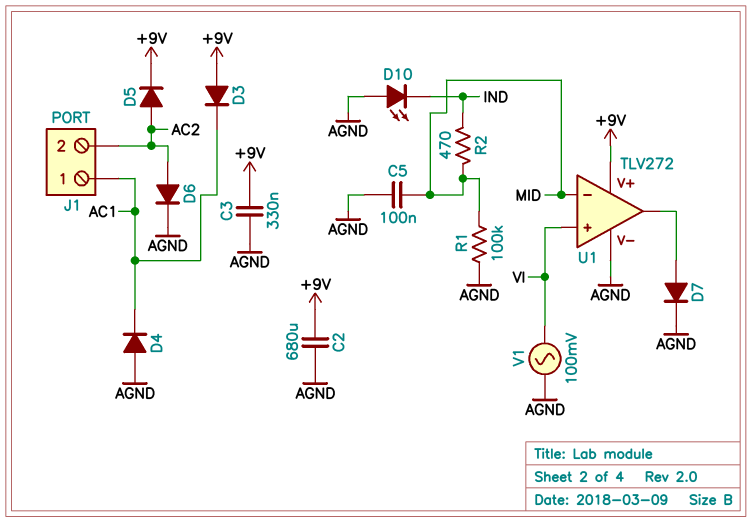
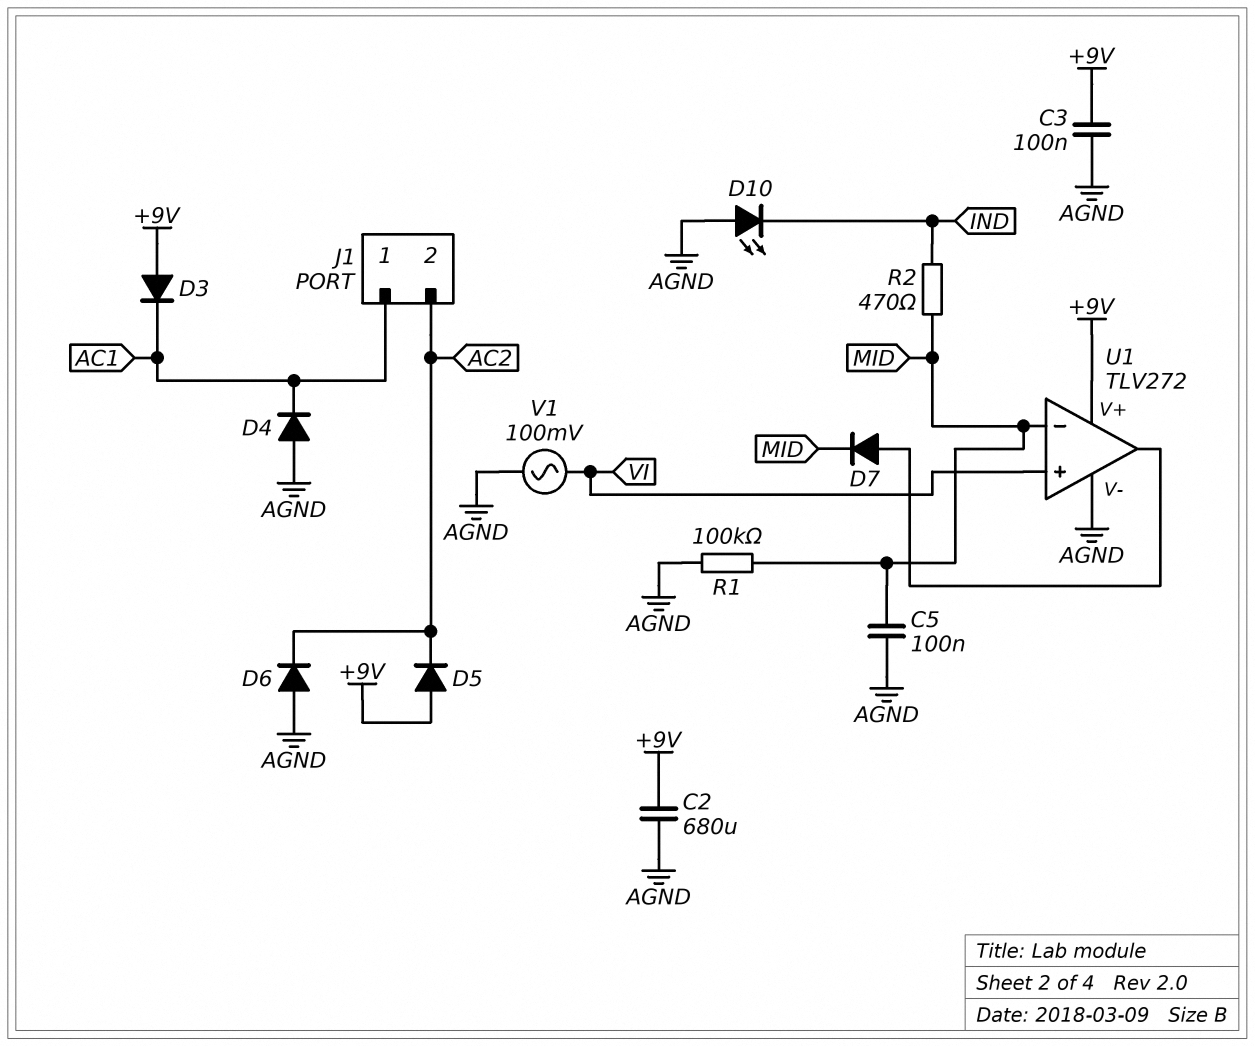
C3: 330nF (+9V, AGND) -> 100nF (+9V, AGND)
D5: diode (A AC2, K +9V) -> diode (A +9V, K AC2)
D6: diode (A AC2, K AGND) -> diode (A AGND, K AC2)
D7: diode (A U1/out, K AGND) -> diode (A U1/out, K MID)

